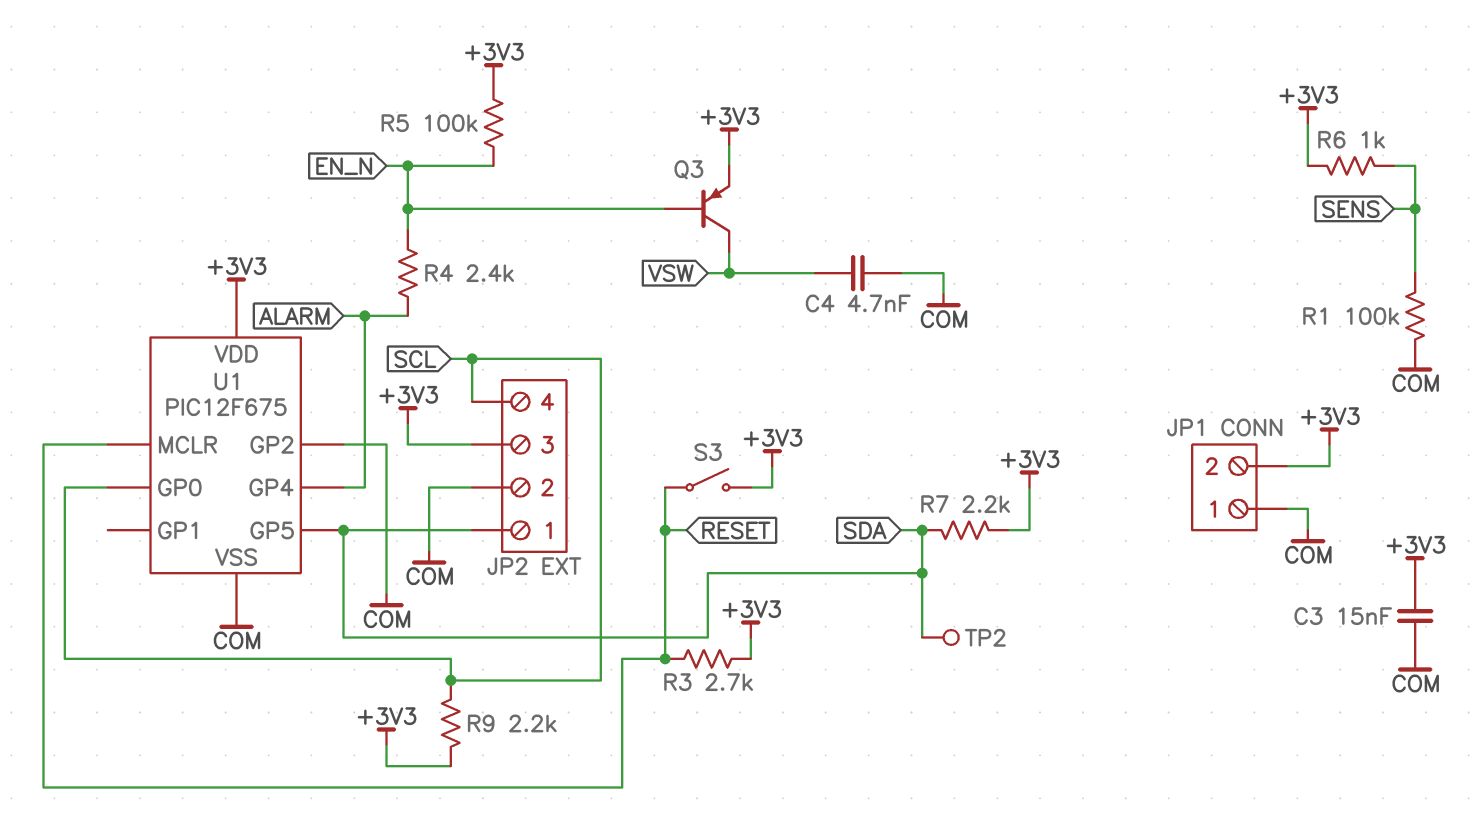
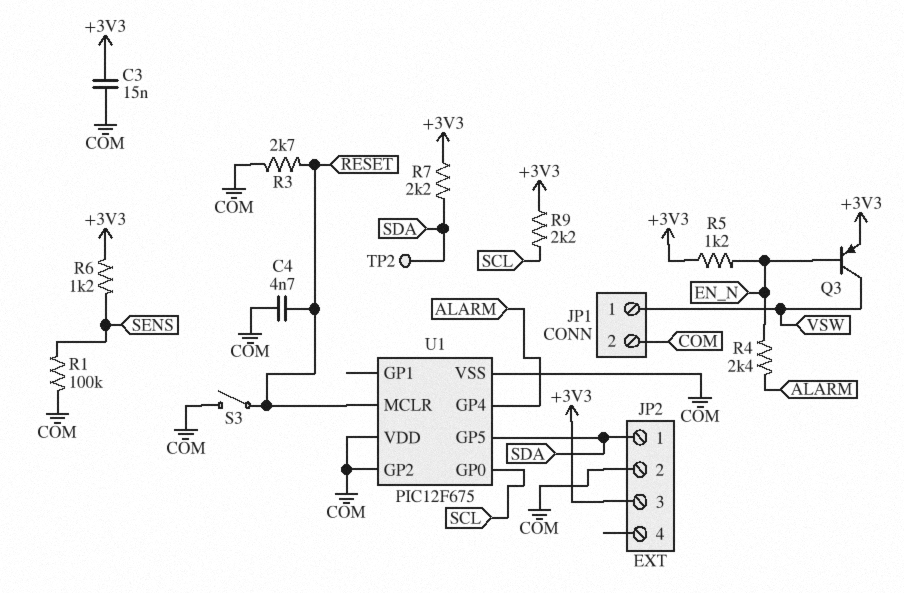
C4: 4.7nF (COM, VSW) -> 4.7nF (COM, RESET)
JP1 pin 1: COM -> VSW
JP1 pin 2: +3V3 -> COM
JP2 pin 4: SCL -> none
R3: 2.7k (+3V3, RESET) -> 2.7k (COM, RESET)
R5: 100k (+3V3, EN_N) -> 1.2k (+3V3, EN_N)
R6: 1k (+3V3, SENS) -> 1.2k (+3V3, SENS)
S3: switch (+3V3, RESET) -> switch (COM, RESET)
U1 pin VDD: +3V3 -> COM

